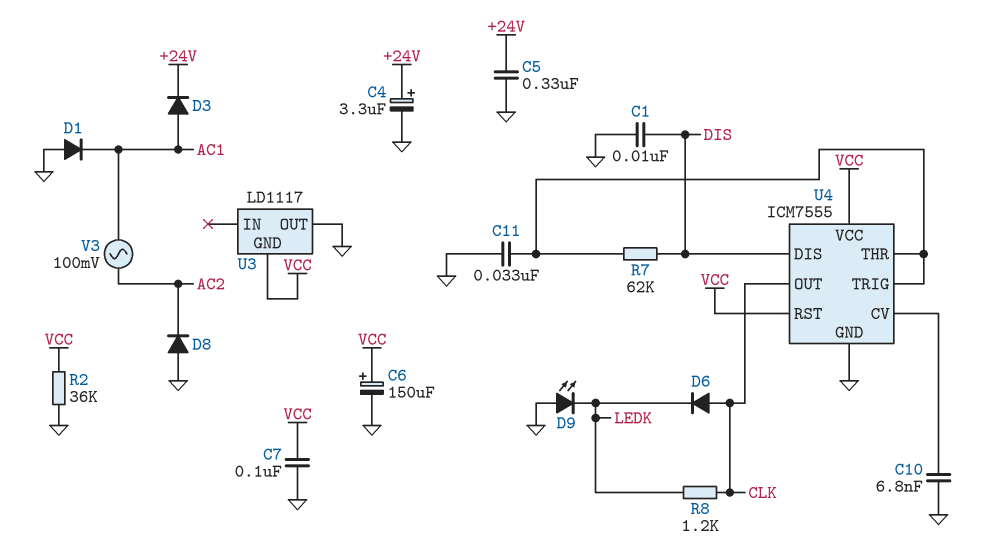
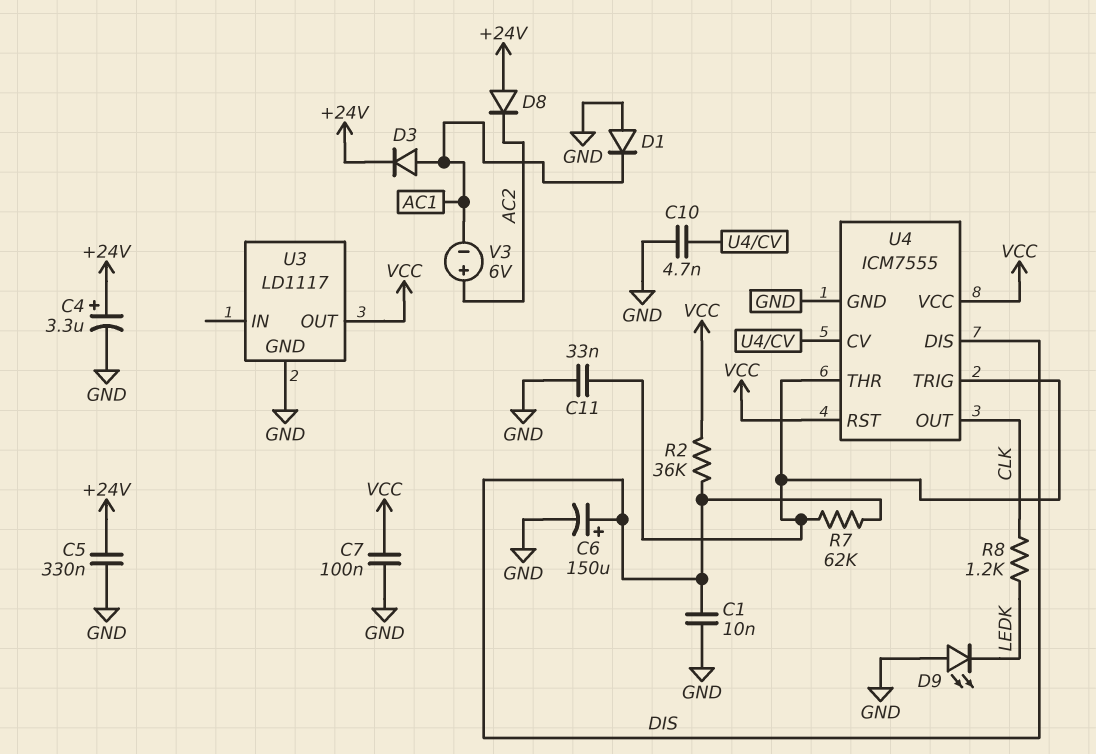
C6: 150uF (plus VCC, minus GND) -> 150uF (plus DIS, minus GND)
C10: 6.8nF (GND, U4/CV) -> 4.7nF (GND, U4/CV)
D6: diode (A CLK, K LEDK) -> none
D8: diode (A GND, K AC2) -> diode (A +24V, K AC2)
R2: 36k (GND, VCC) -> 36k (DIS, VCC)
U3 pin GND: VCC -> GND
U3 pin OUT: GND -> VCC
V3: AC 100mV (AC1, AC2) -> 6V (plus AC2, minus AC1)

